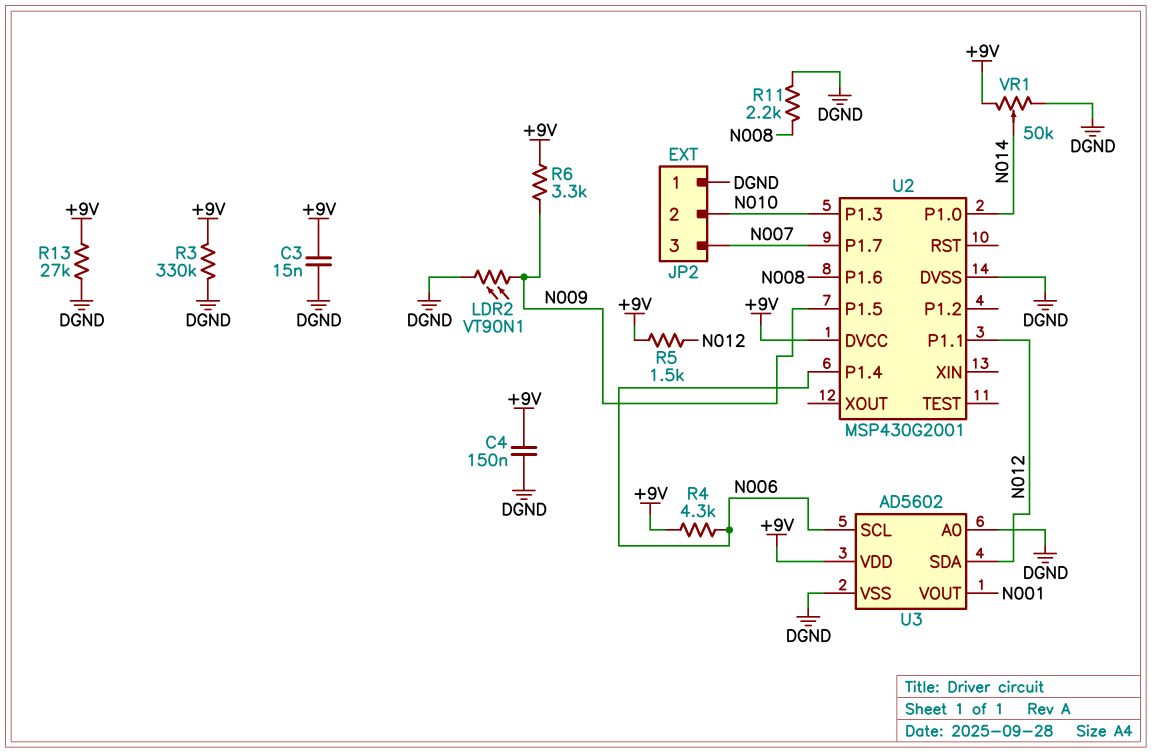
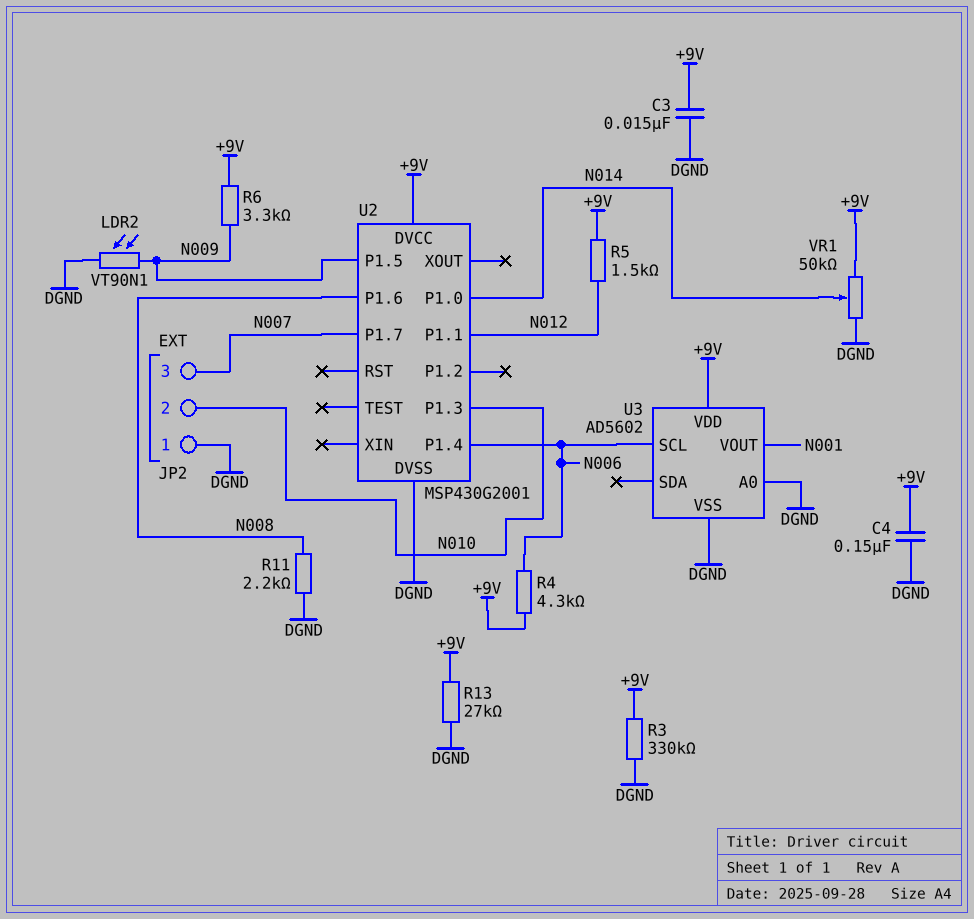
U3 pin SDA: N012 -> none

